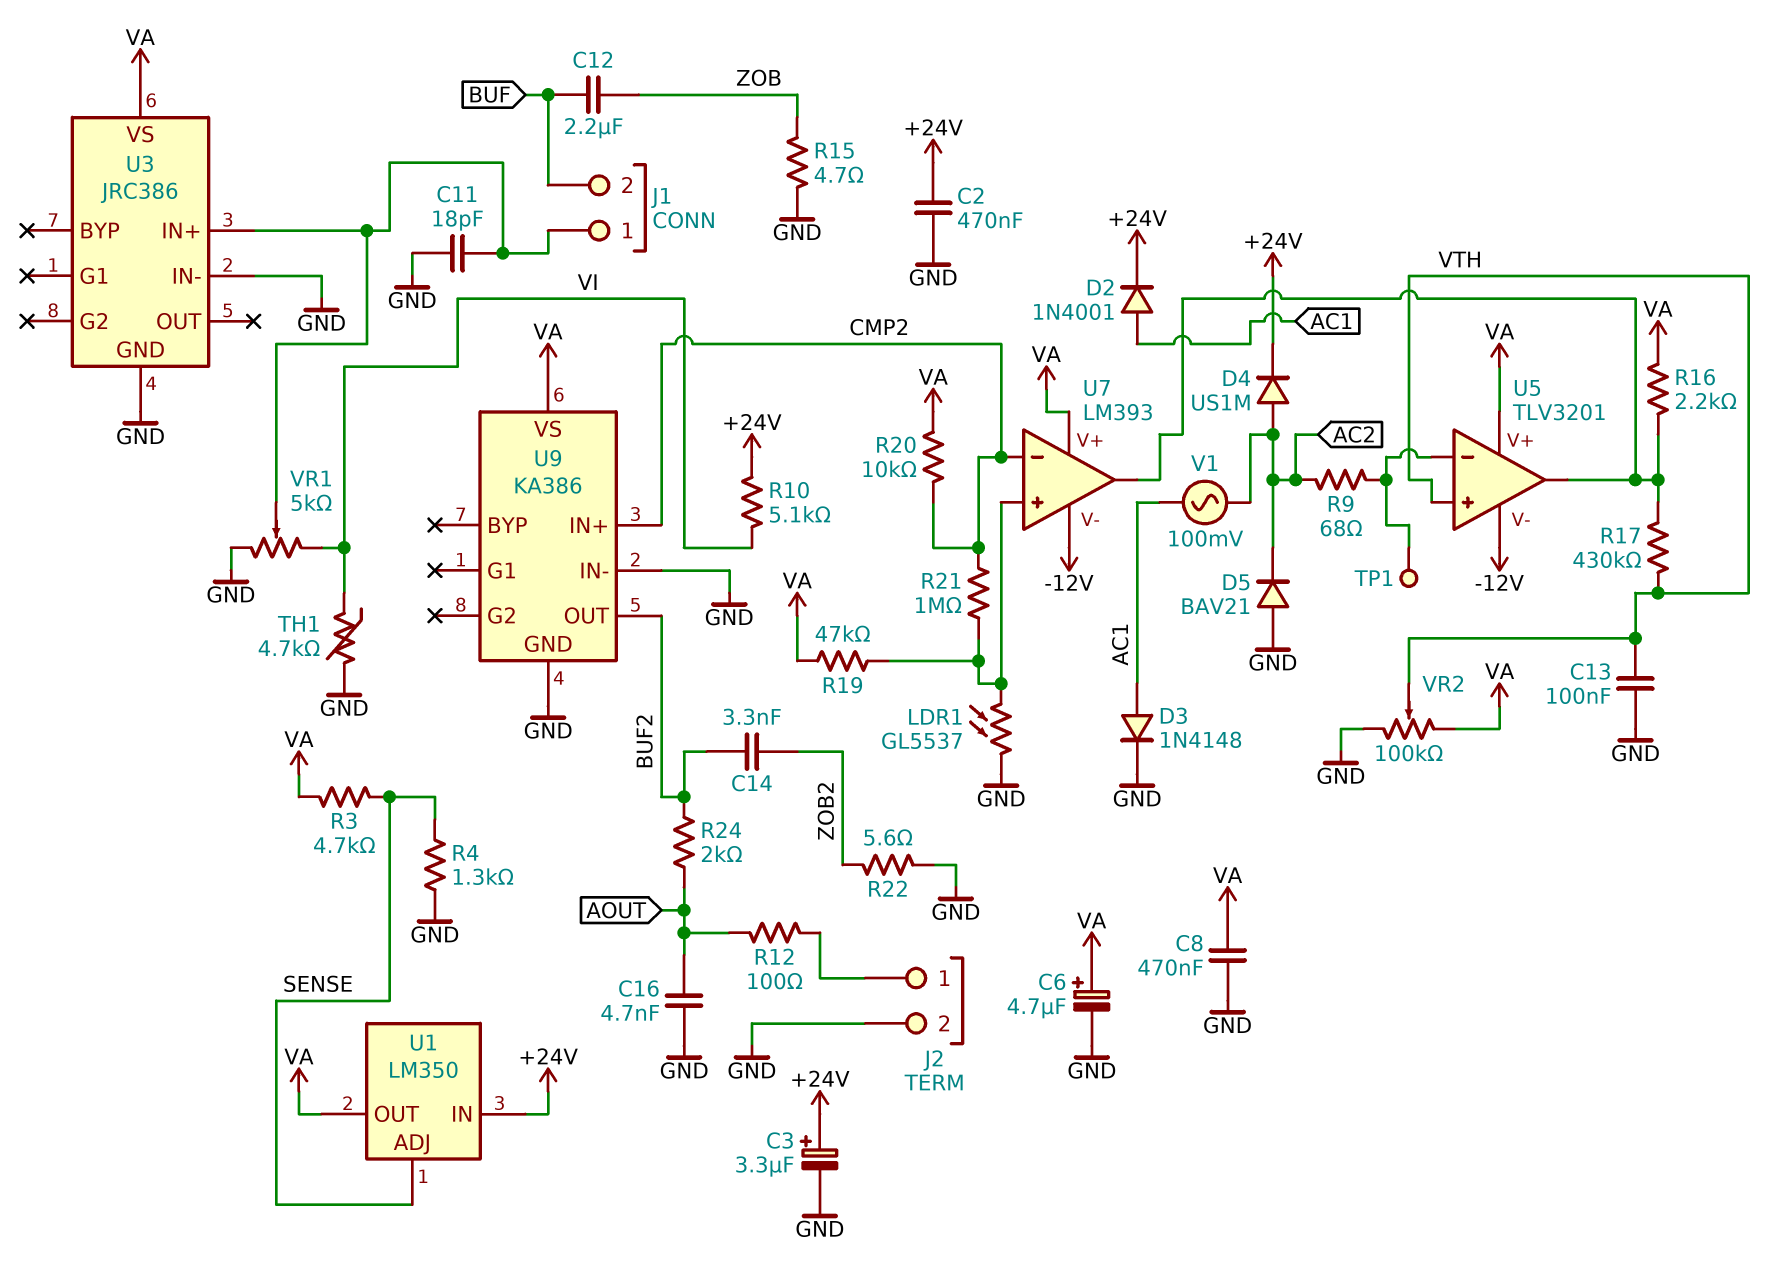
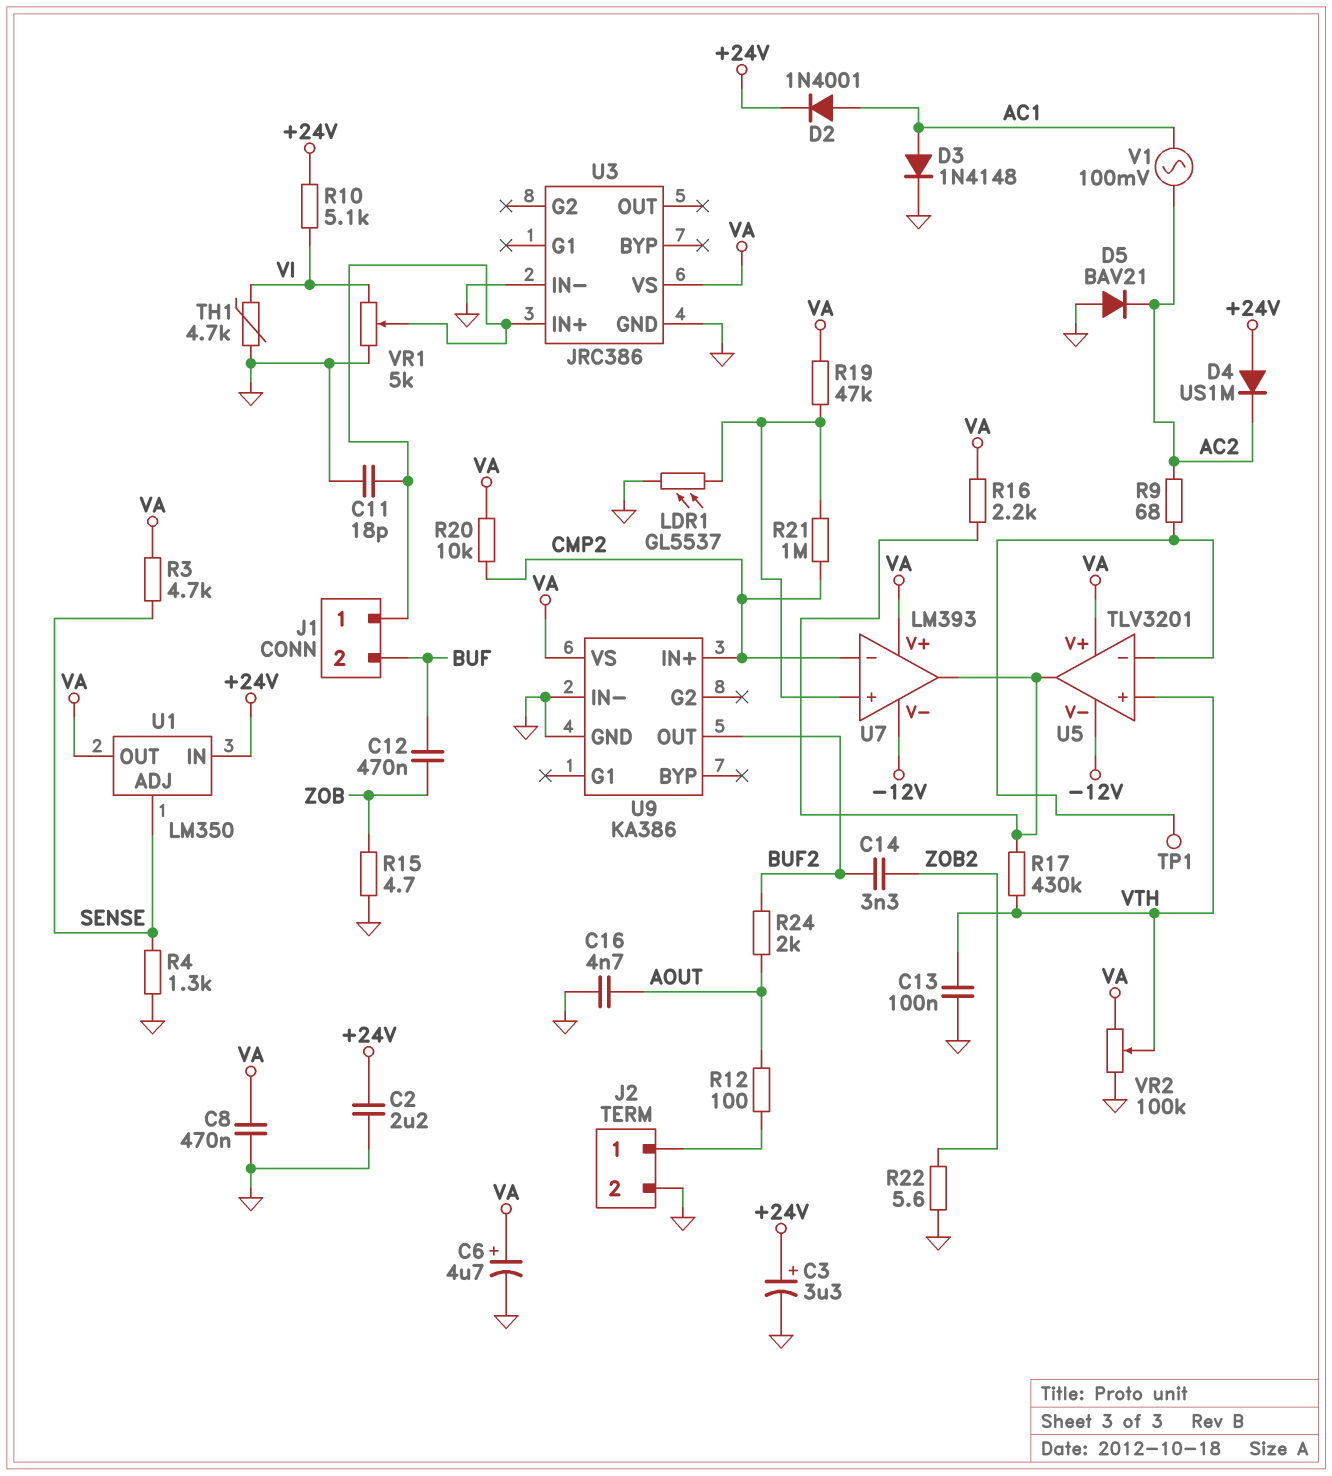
C2: 470nF (+24V, GND) -> 2.2uF (+24V, GND)
C12: 2.2uF (BUF, ZOB) -> 470nF (BUF, ZOB)
D4: diode US1M (A AC2, K +24V) -> diode US1M (A +24V, K AC2)

